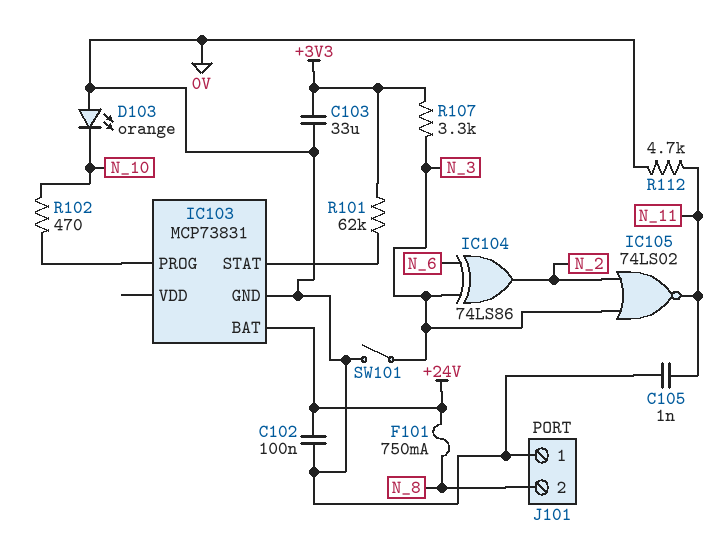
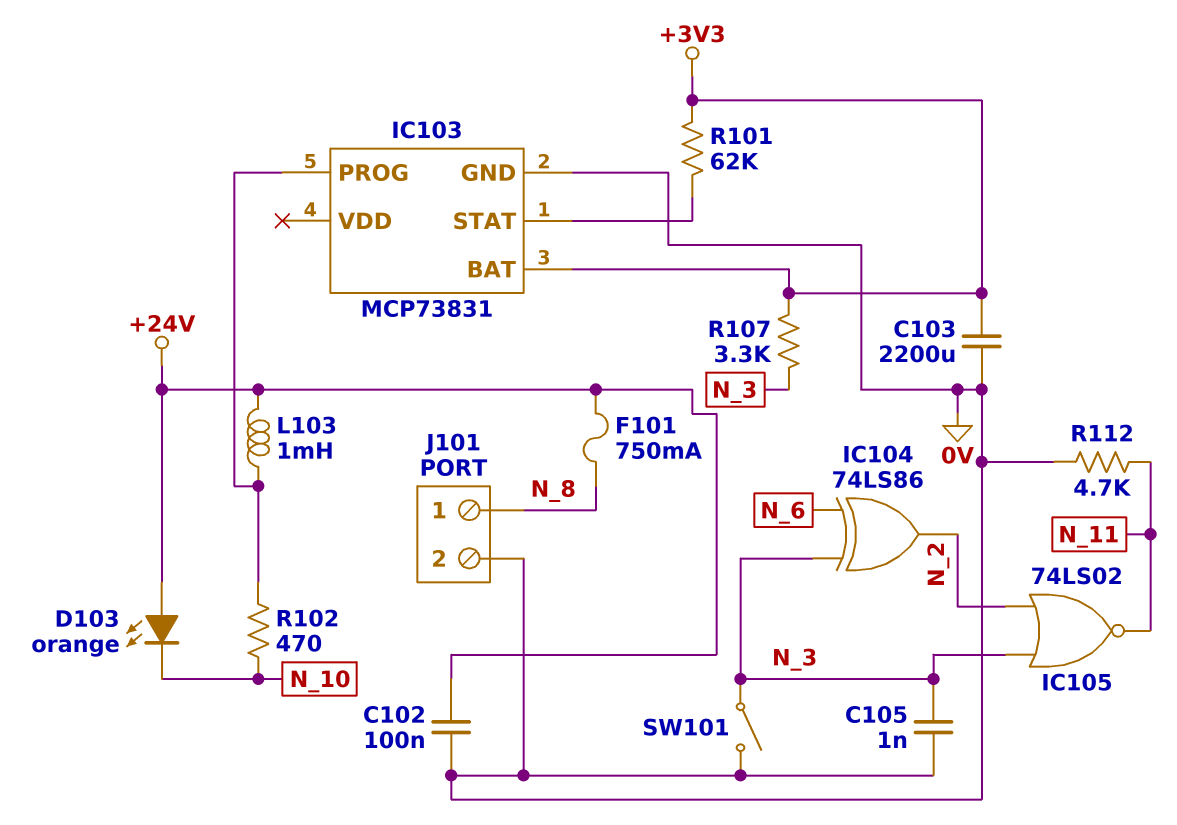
C103: 33uF (+3V3, 0V) -> 2200uF (+3V3, 0V)
C105: 1nF (0V, N_11) -> 1nF (0V, N_3)
D103: LED orange (A 0V, K N_10) -> LED orange (A +24V, K N_10)
IC103 pin BAT: +24V -> +3V3
J101 pin 1: 0V -> N_8
J101 pin 2: N_8 -> 0V
L103: none -> 1mH (+24V, IC103/PROG)

